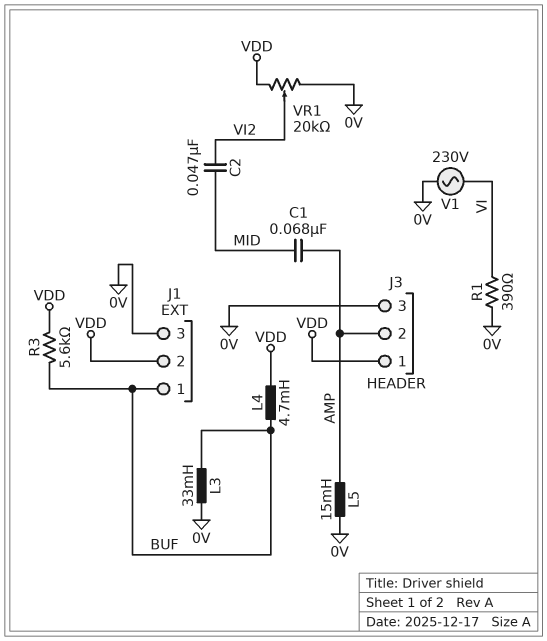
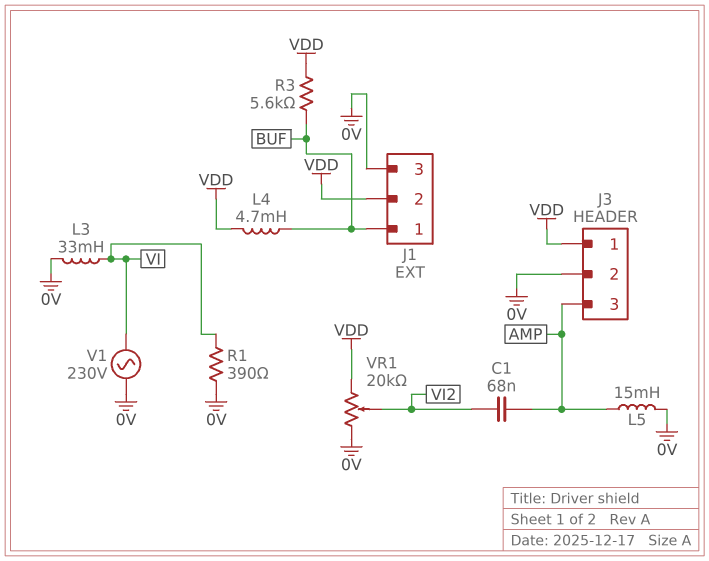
C1: 68nF (AMP, MID) -> 68nF (AMP, VI2)
C2: 47nF (MID, VI2) -> none
J3 pin 2: AMP -> 0V
J3 pin 3: 0V -> AMP
L3: 33mH (0V, BUF) -> 33mH (0V, VI)

